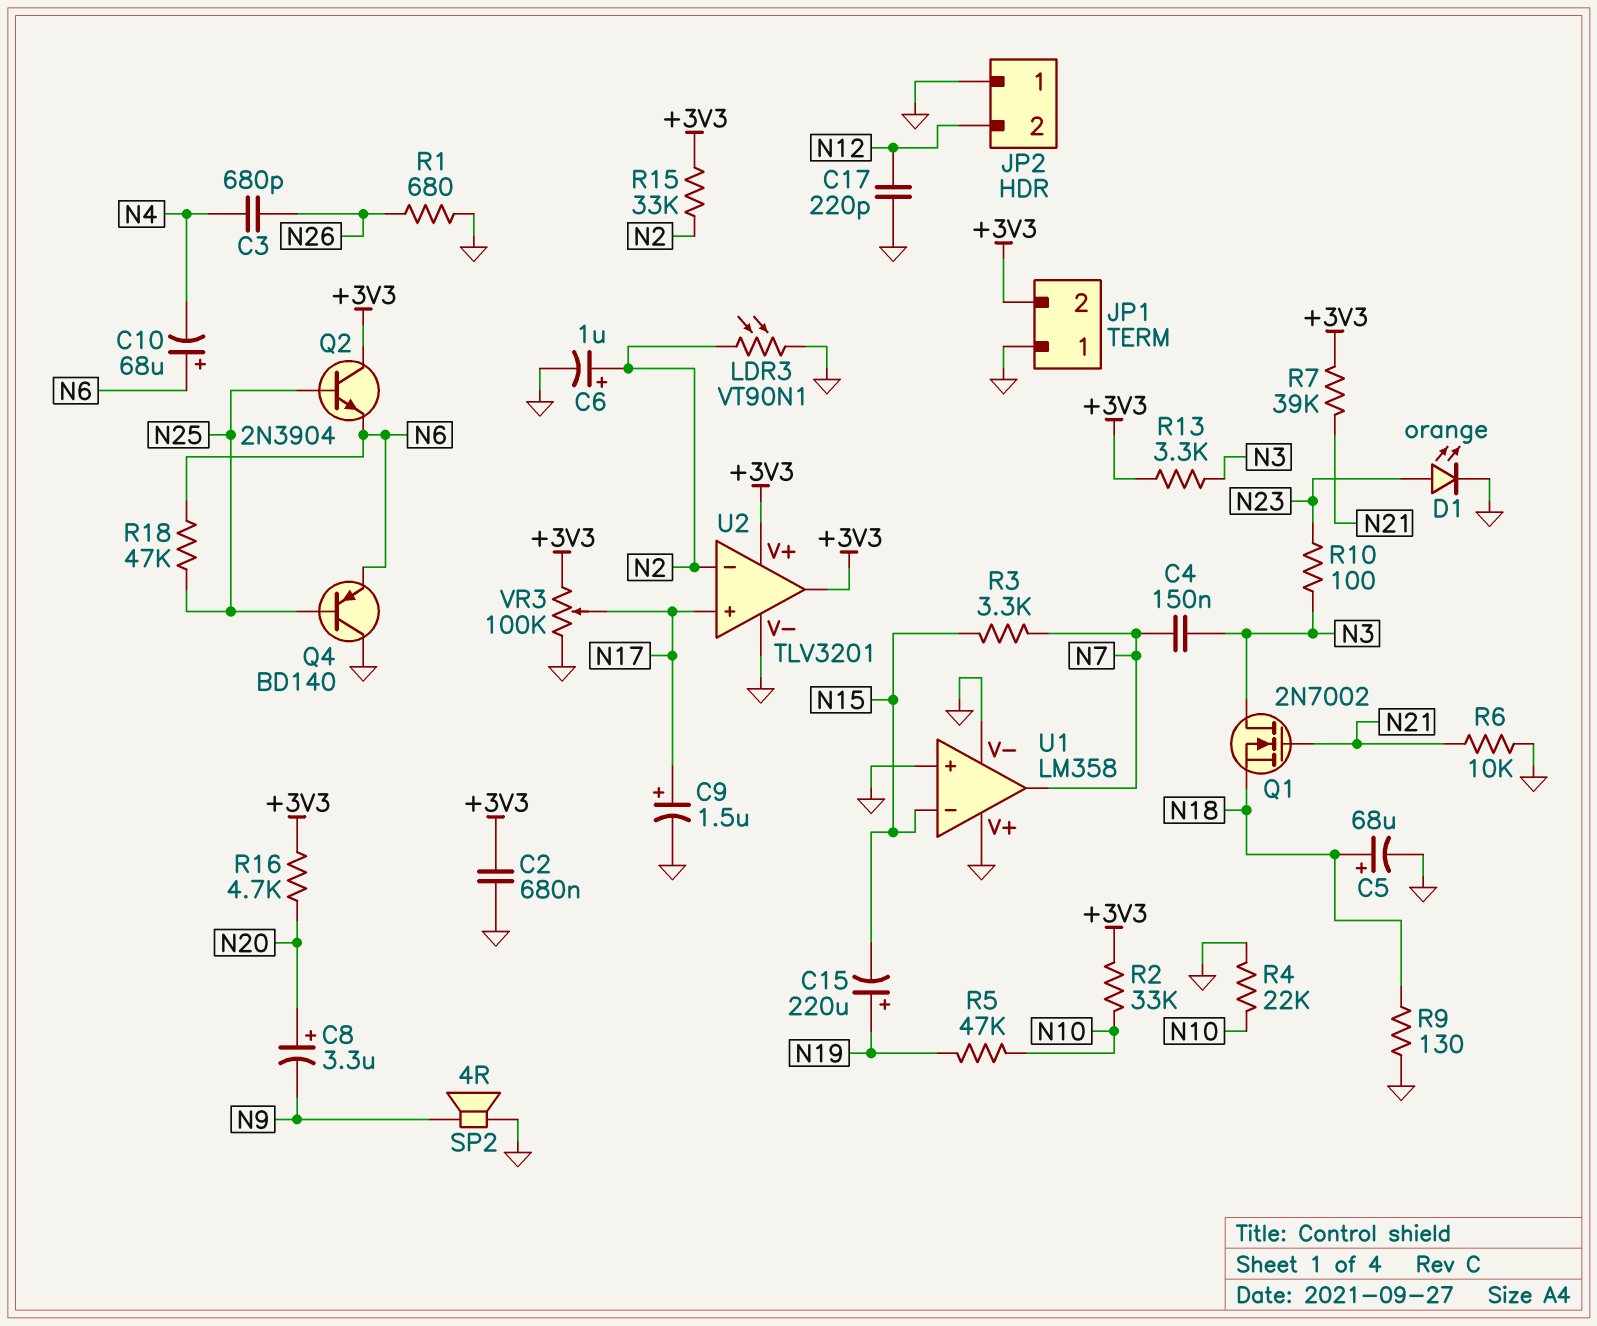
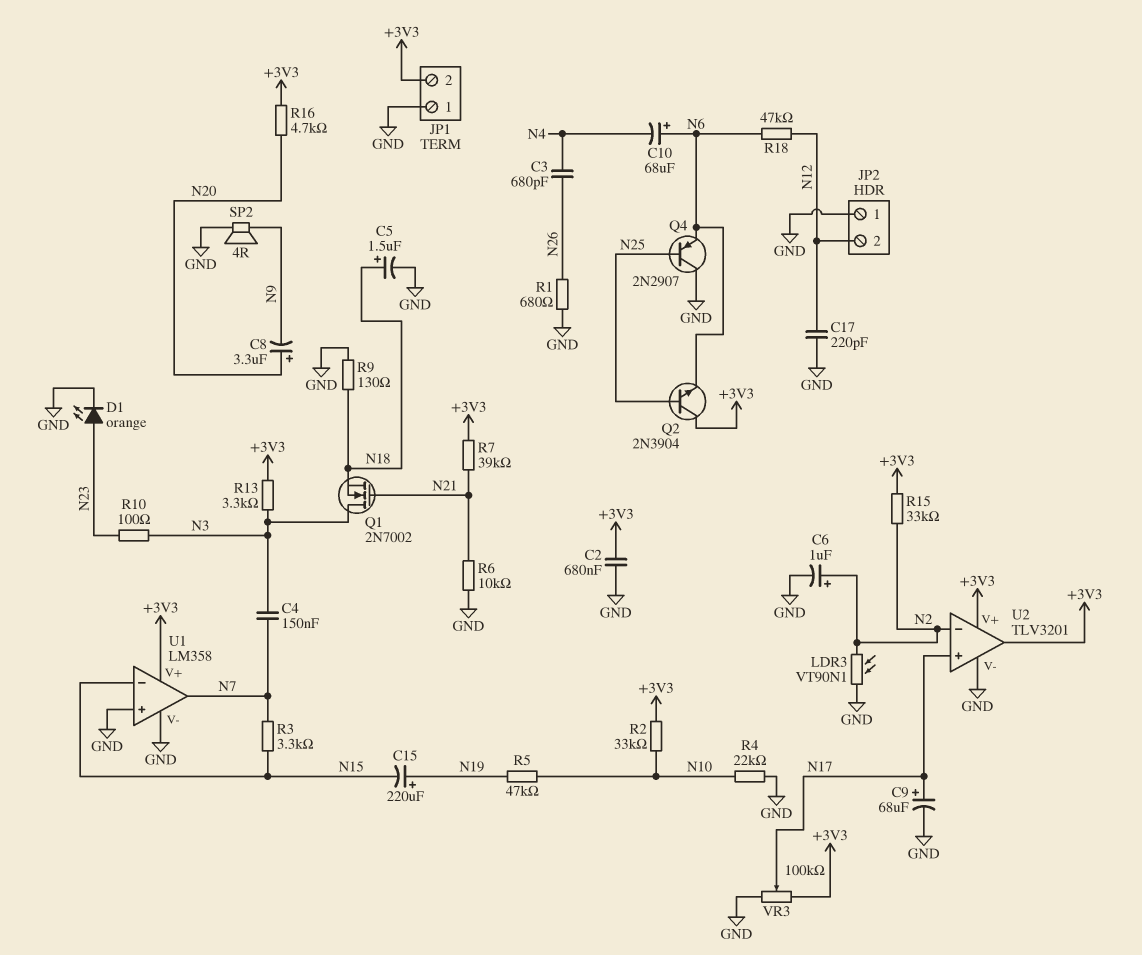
C5: 68uF (plus N18, minus GND) -> 1.5uF (plus N18, minus GND)
C9: 1.5uF (plus N17, minus GND) -> 68uF (plus N17, minus GND)
Q4: PNP BD140 (B N25, C GND, E N6) -> PNP 2N2907 (B N25, C GND, E N6)
R18: 47k (N6, N25) -> 47k (N6, N12)
U1 pin V+: GND -> +3V3

